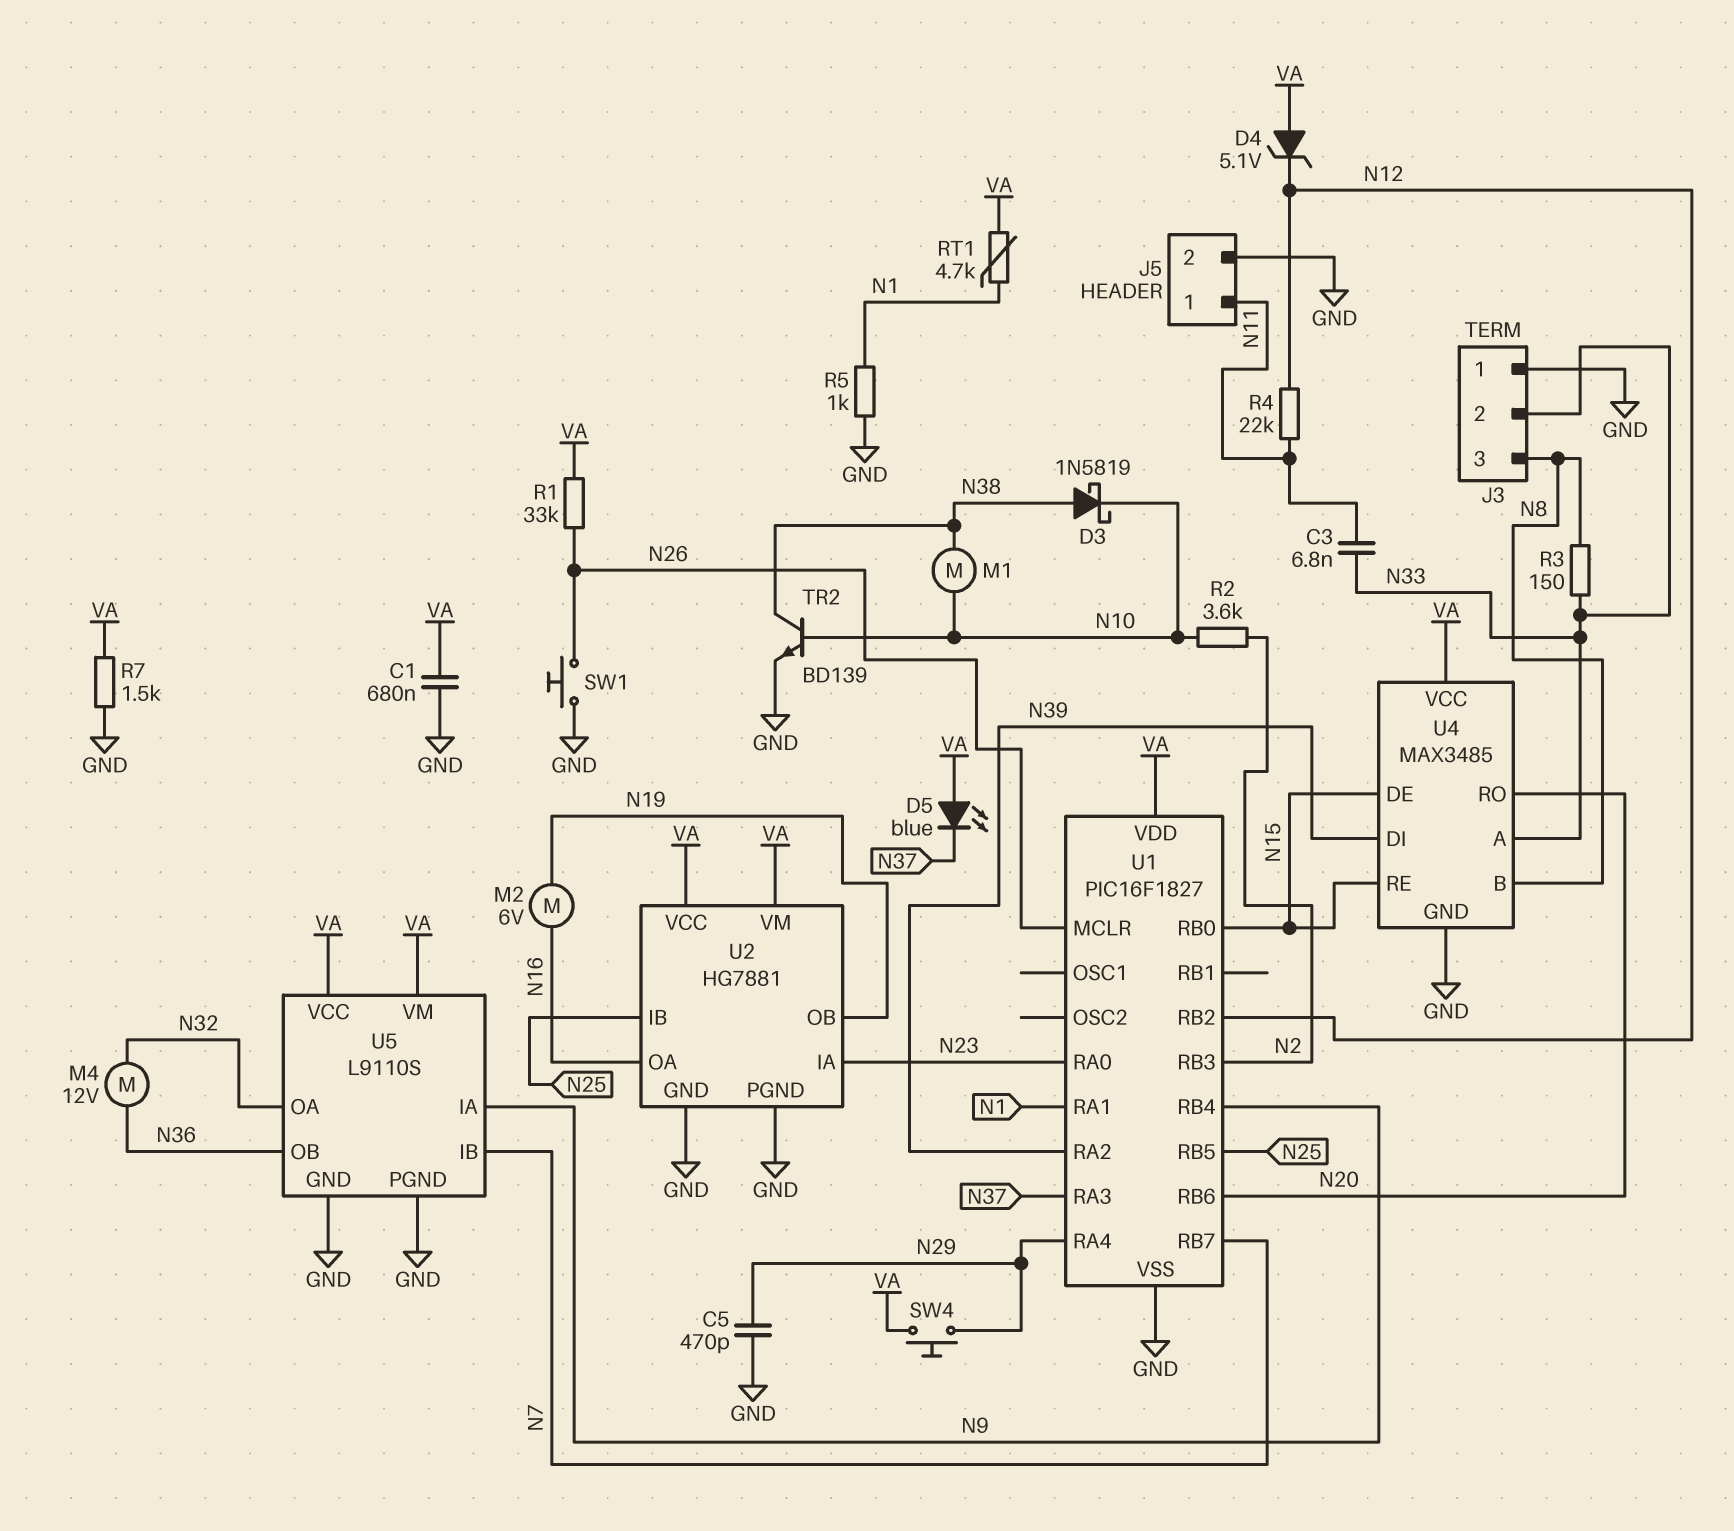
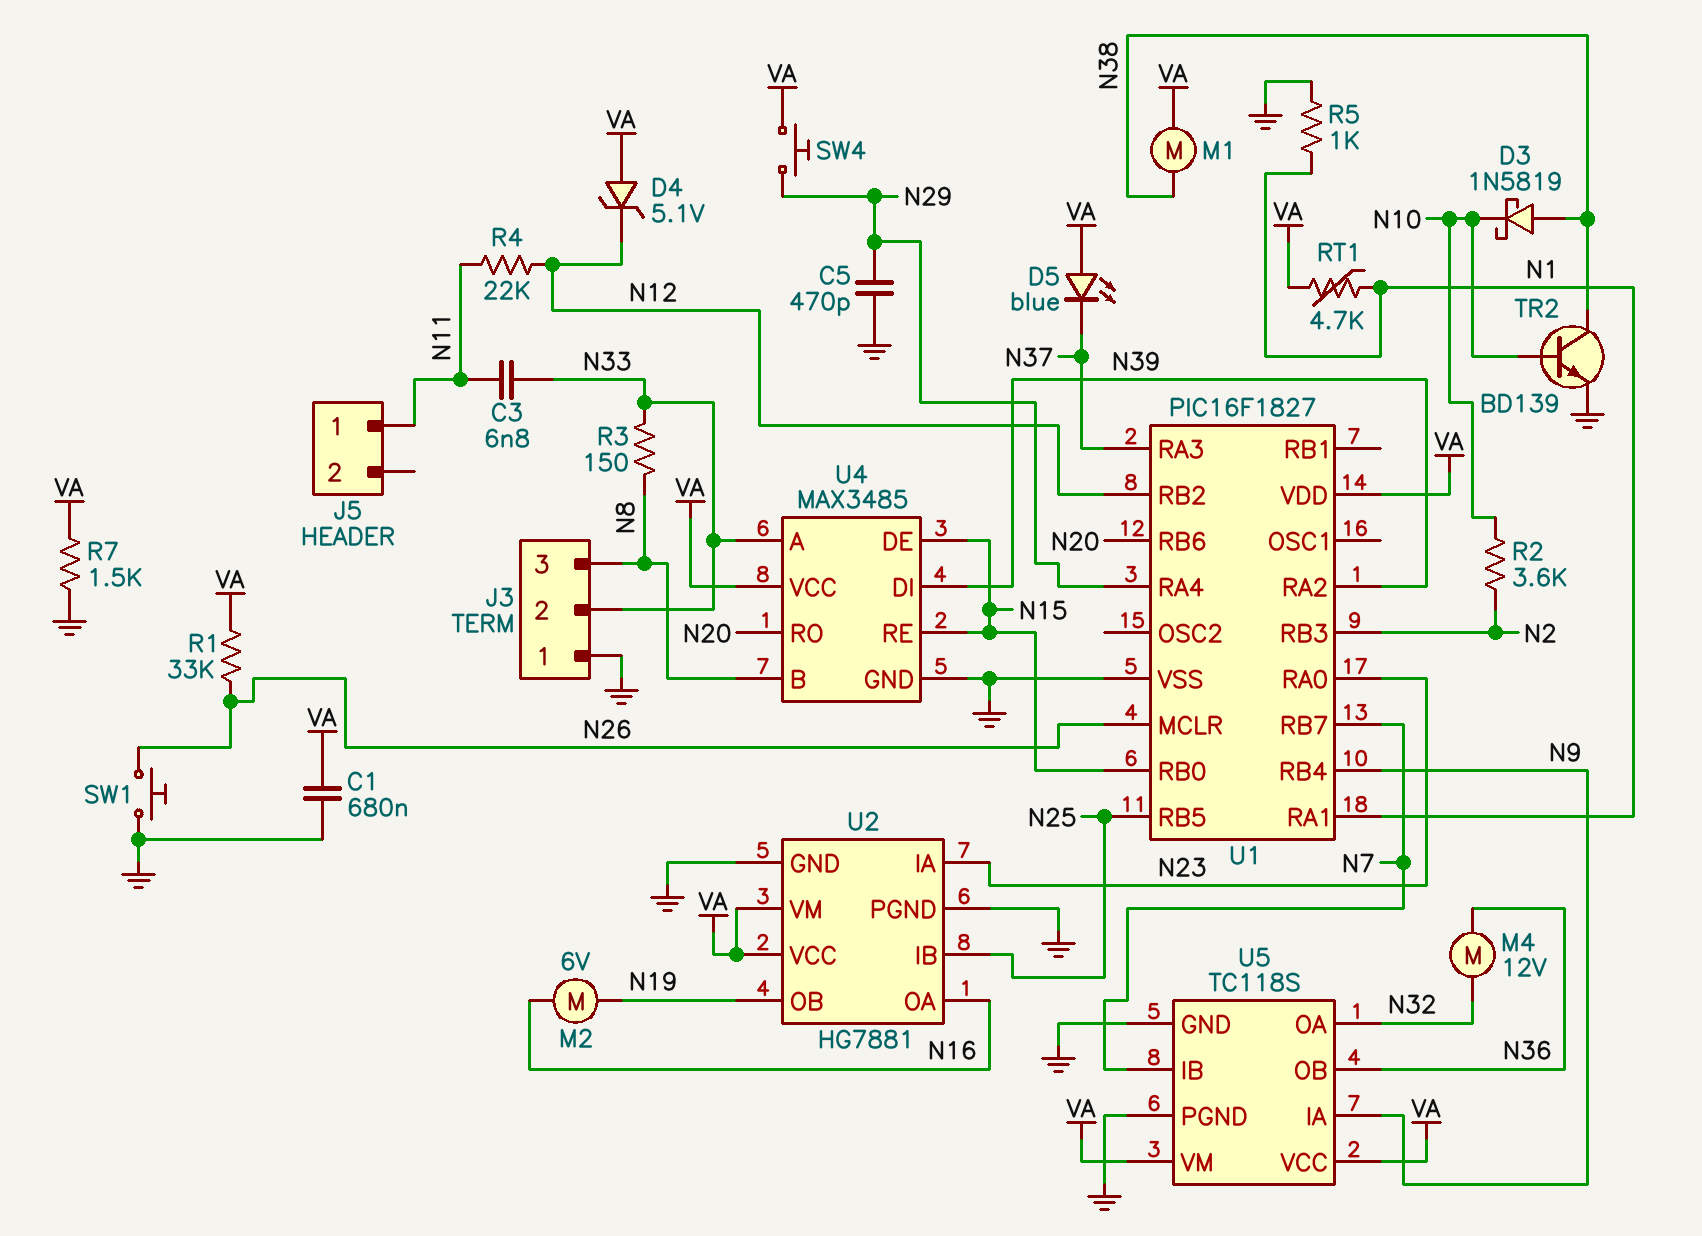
J5 pin 2: GND -> none
M1: motor (N10, N38) -> motor (N38, VA)
U5: L9110S -> TC118S

